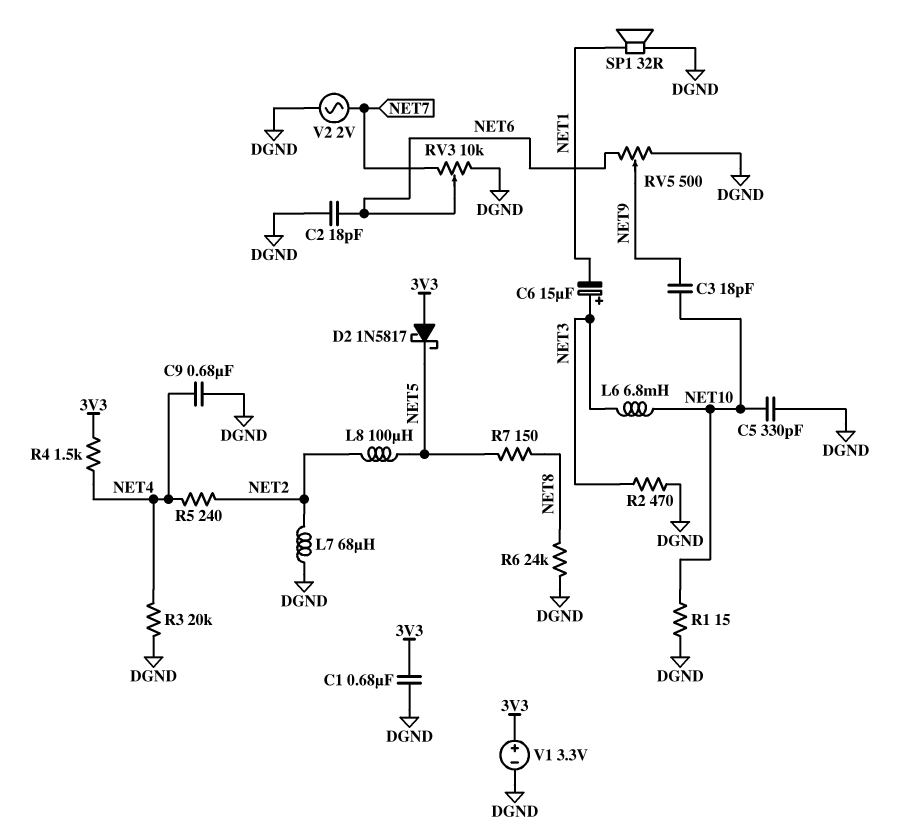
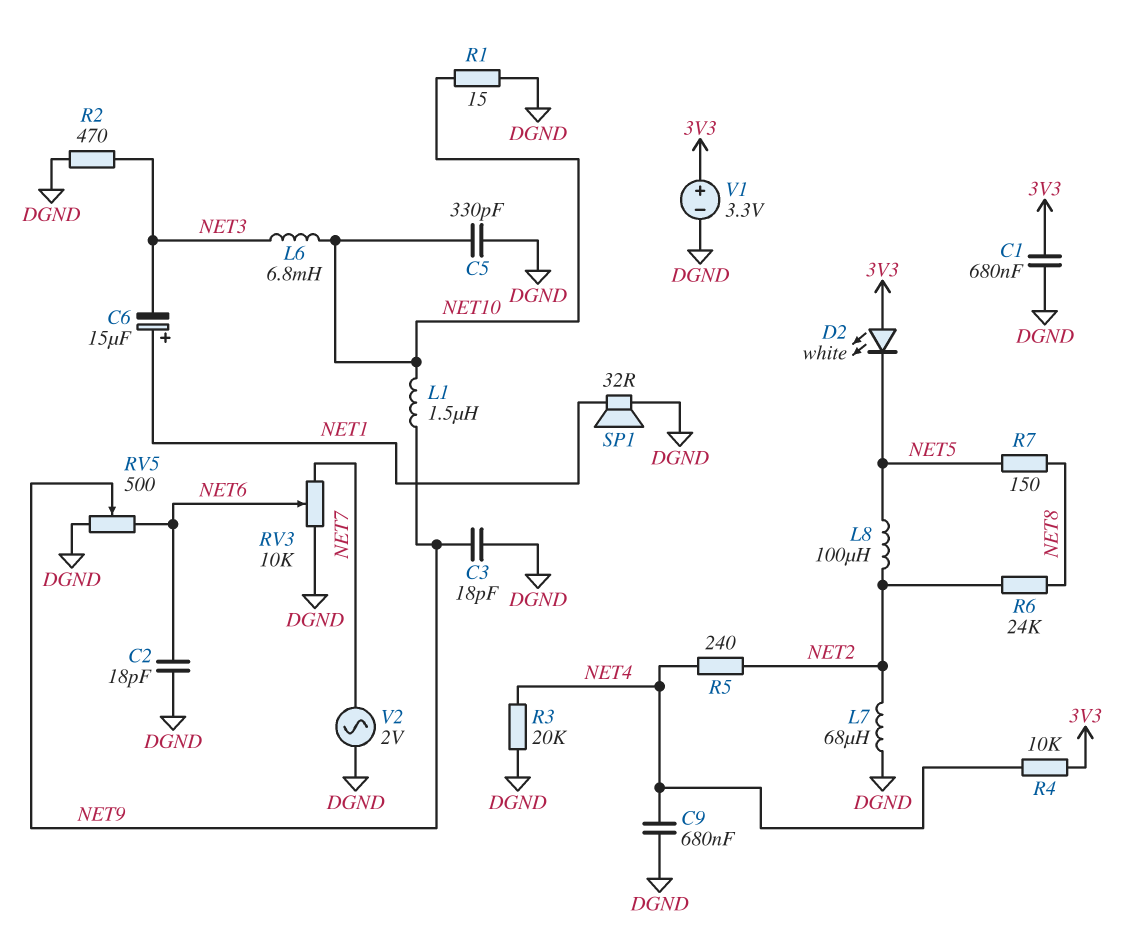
C3: 18pF (NET9, NET10) -> 18pF (DGND, NET9)
C6: 15uF (plus NET3, minus NET1) -> 15uF (plus NET1, minus NET3)
D2: schottky 1N5817 (A 3V3, K NET5) -> LED white (A 3V3, K NET5)
L1: none -> 1.5uH (NET9, NET10)
R4: 1.5k (3V3, NET4) -> 10k (3V3, NET4)
R6: 24k (DGND, NET8) -> 24k (NET2, NET8)

